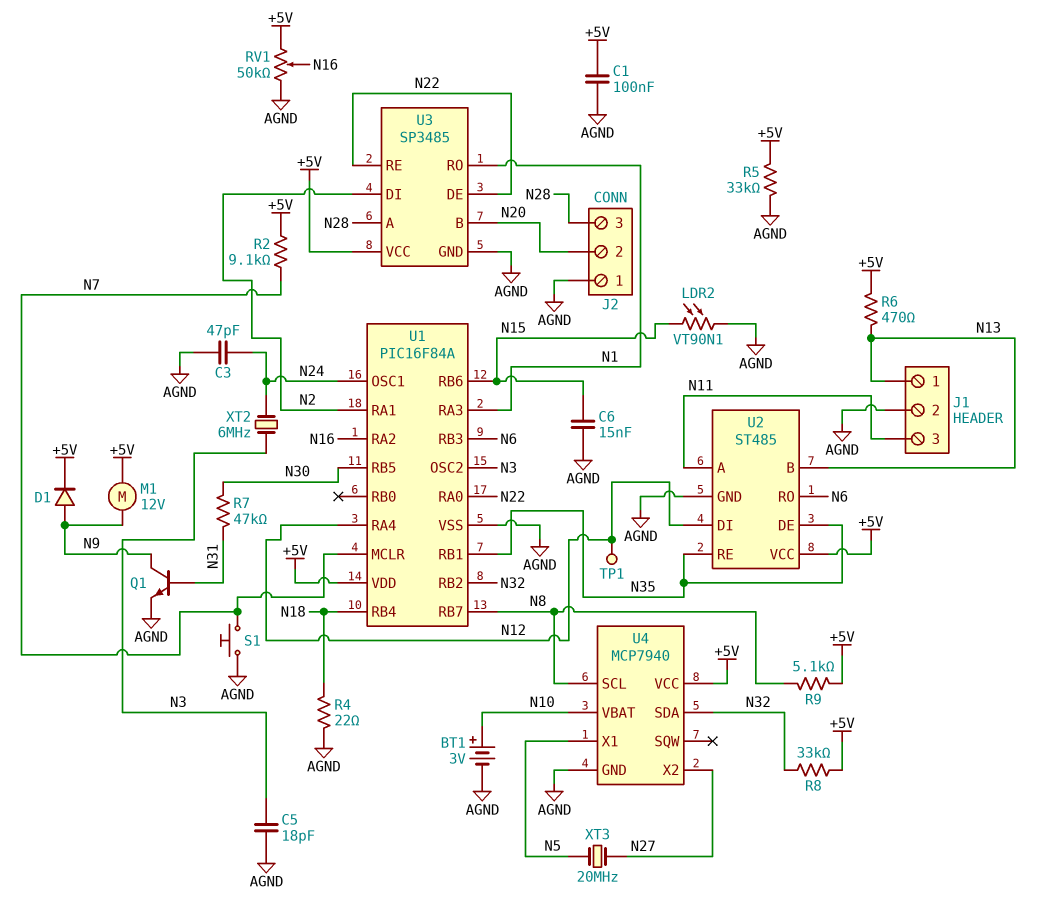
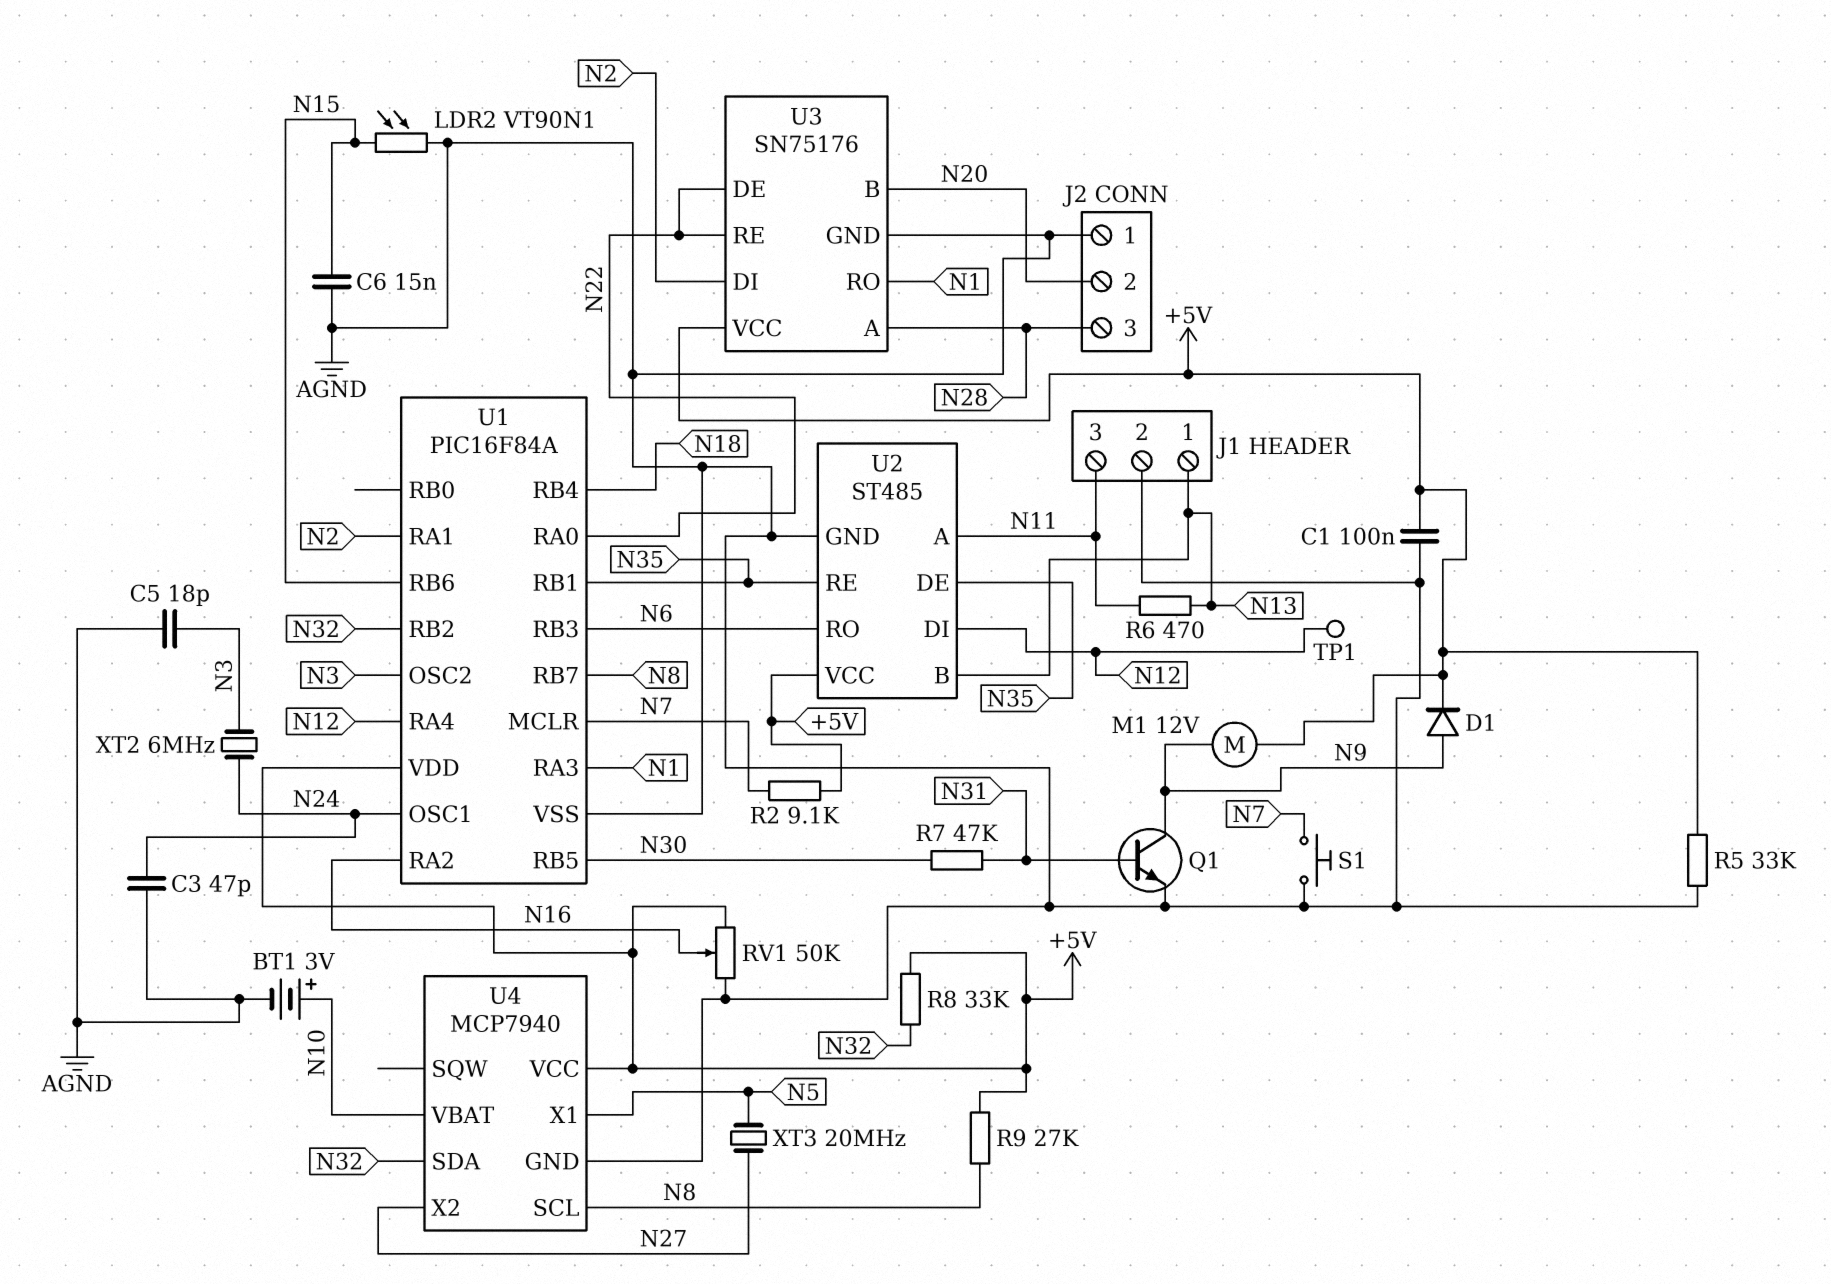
R4: 22 (AGND, N18) -> none
R6: 470 (+5V, N13) -> 470 (N11, N13)
R9: 5.1k (+5V, N8) -> 27k (+5V, N8)
U3: SP3485 -> SN75176

